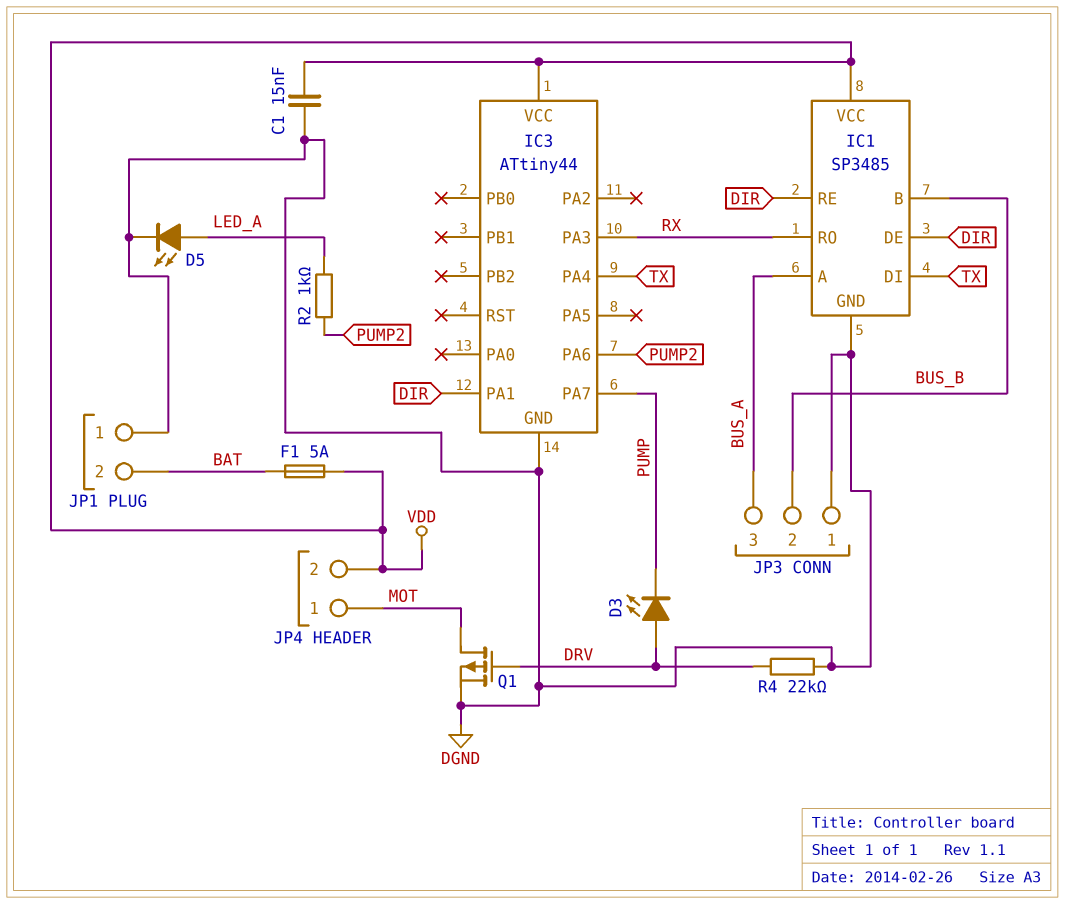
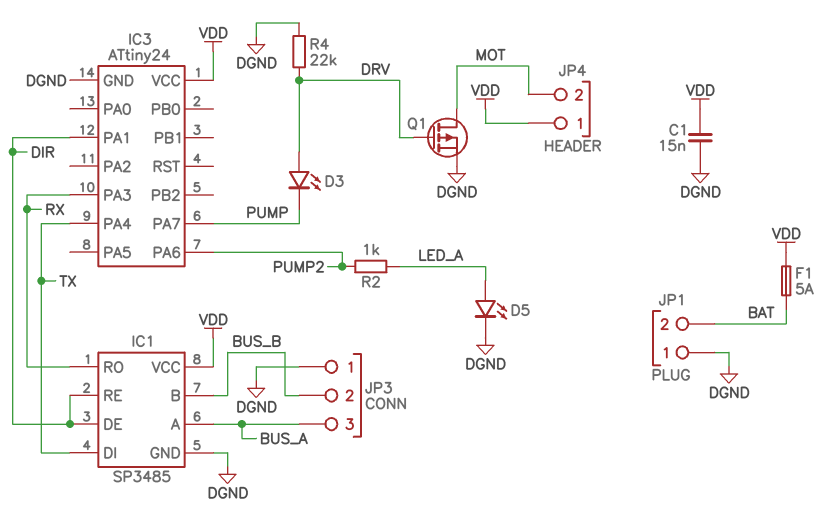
IC3: ATtiny44 -> ATtiny24
JP4 pin 1: MOT -> VDD
JP4 pin 2: VDD -> MOT

